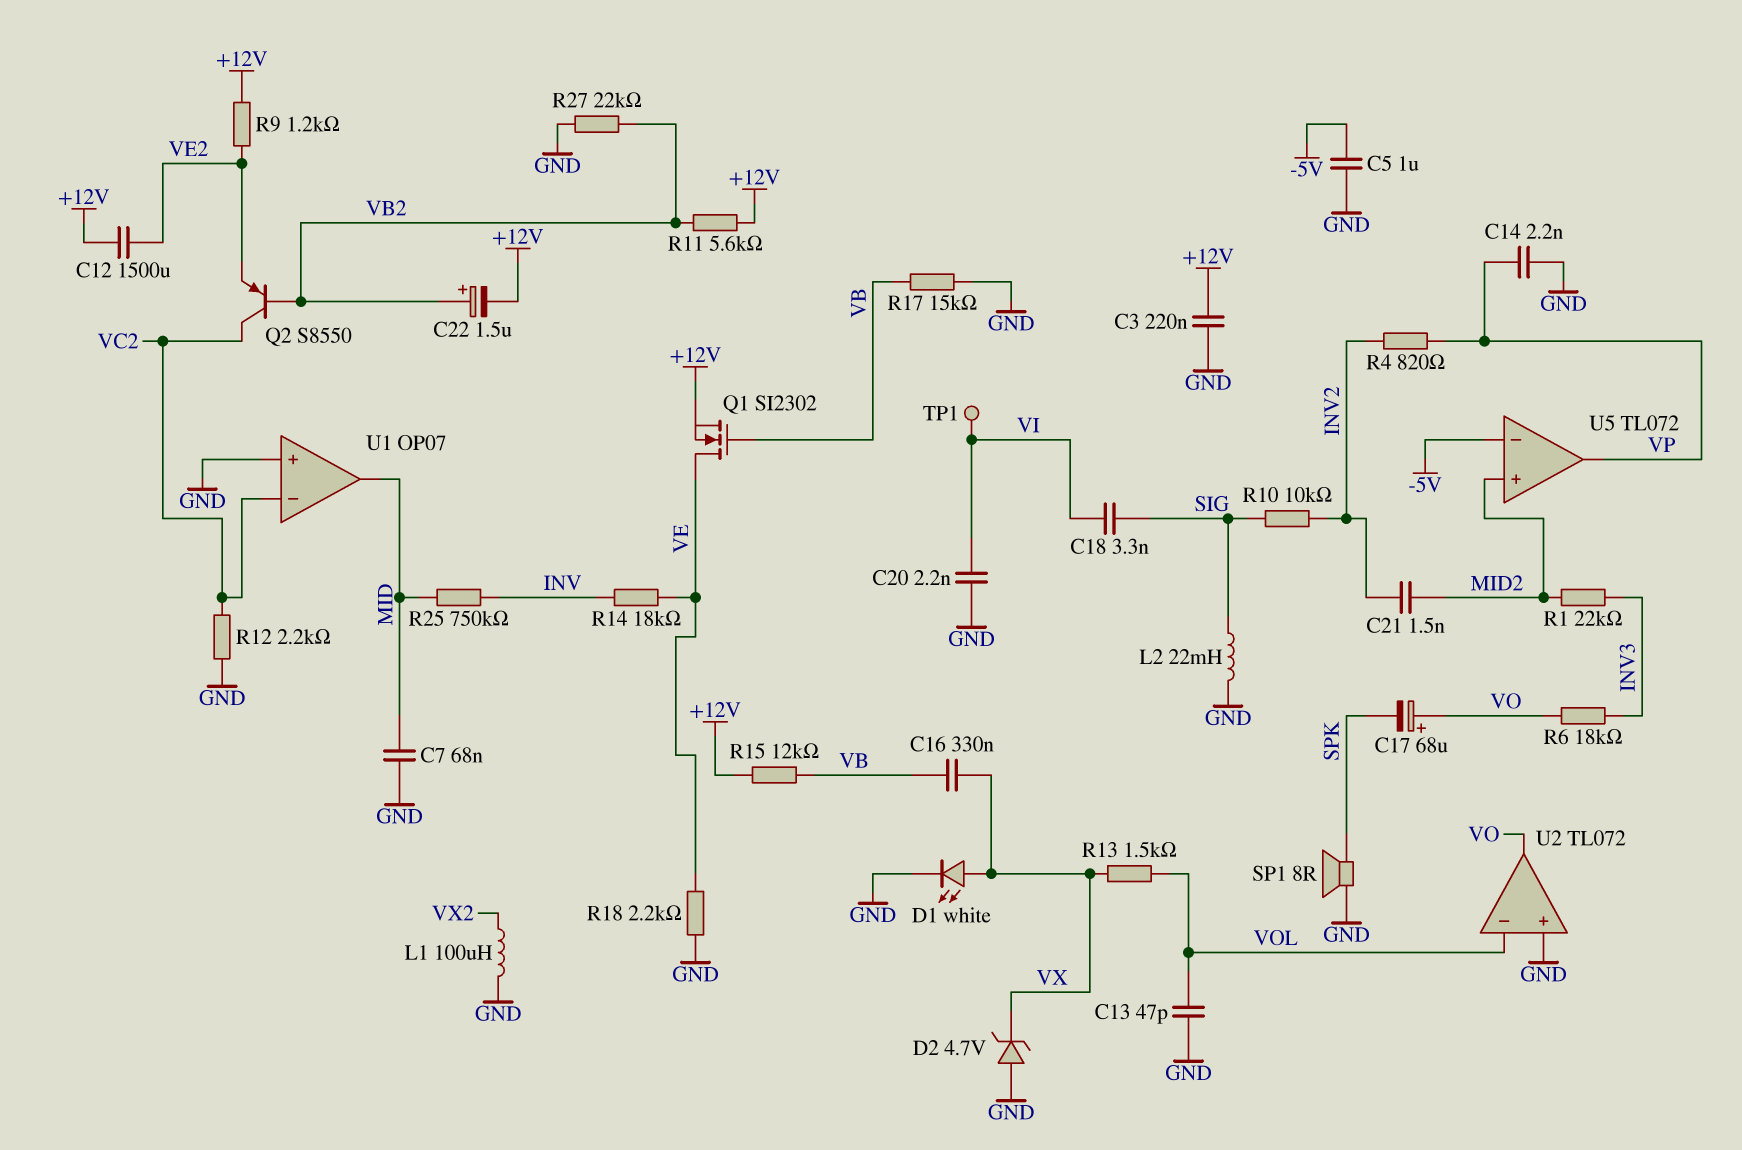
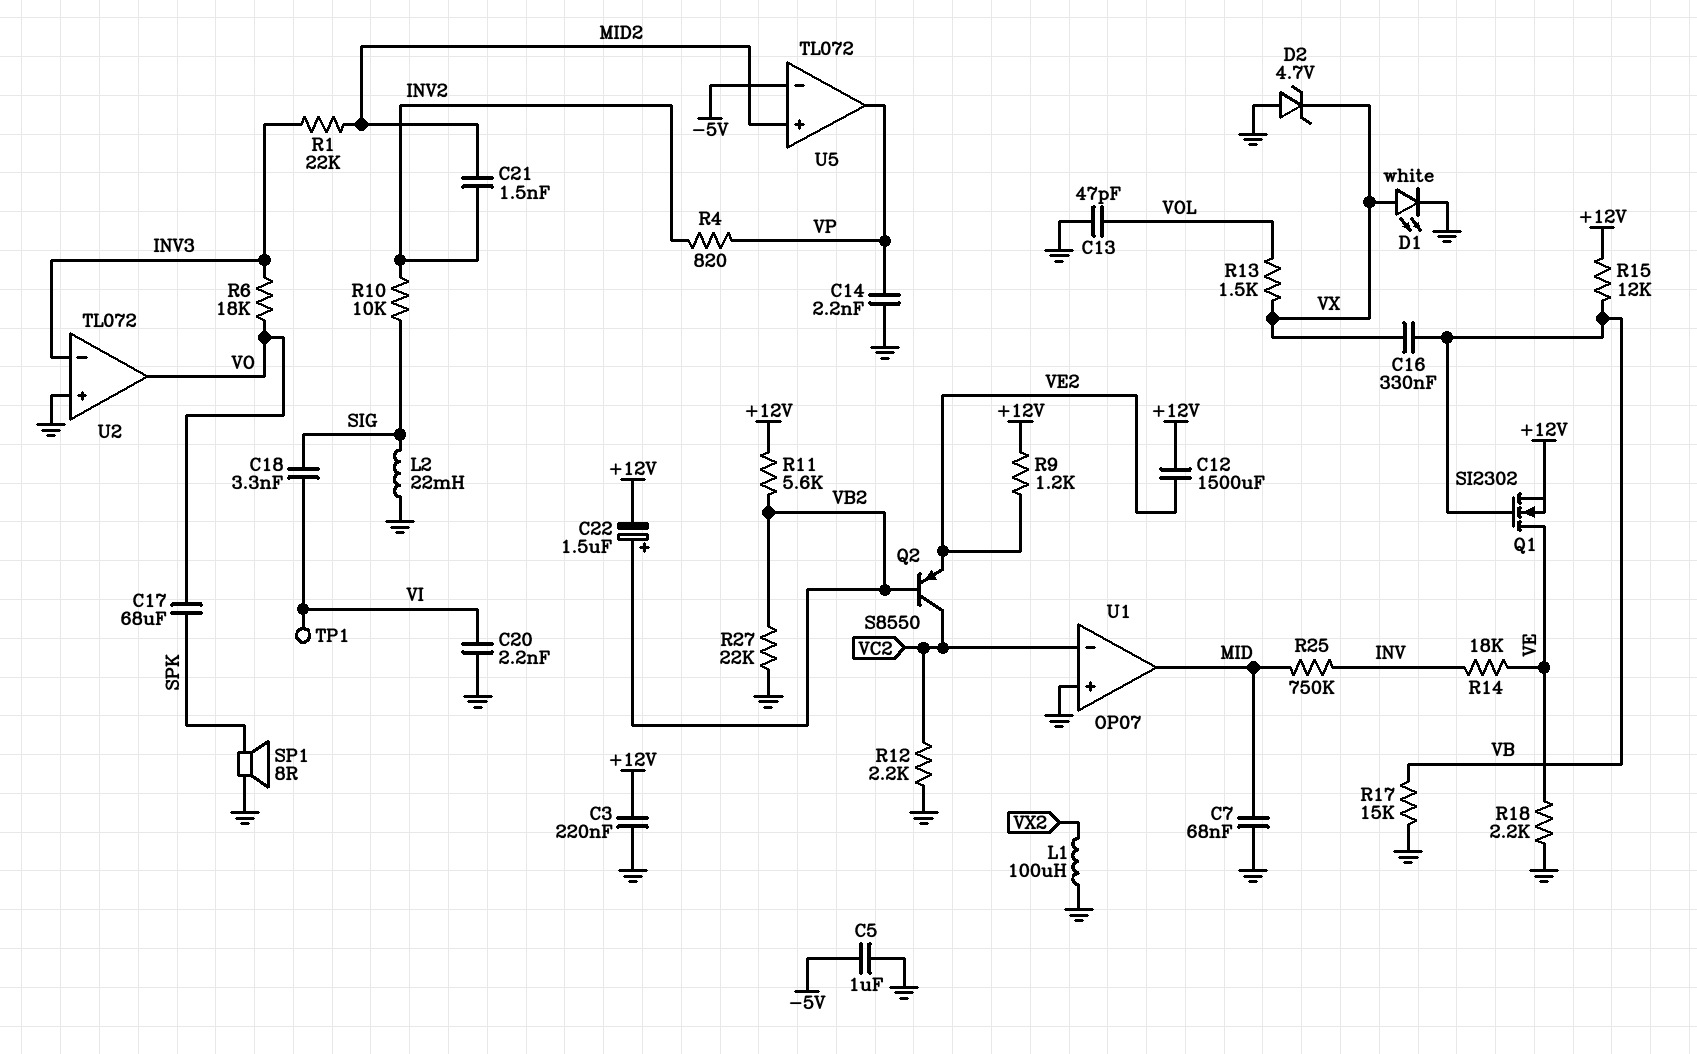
C17: 68uF (plus VO, minus SPK) -> 68uF (SPK, VO)
U2 pin in-: VOL -> INV3

